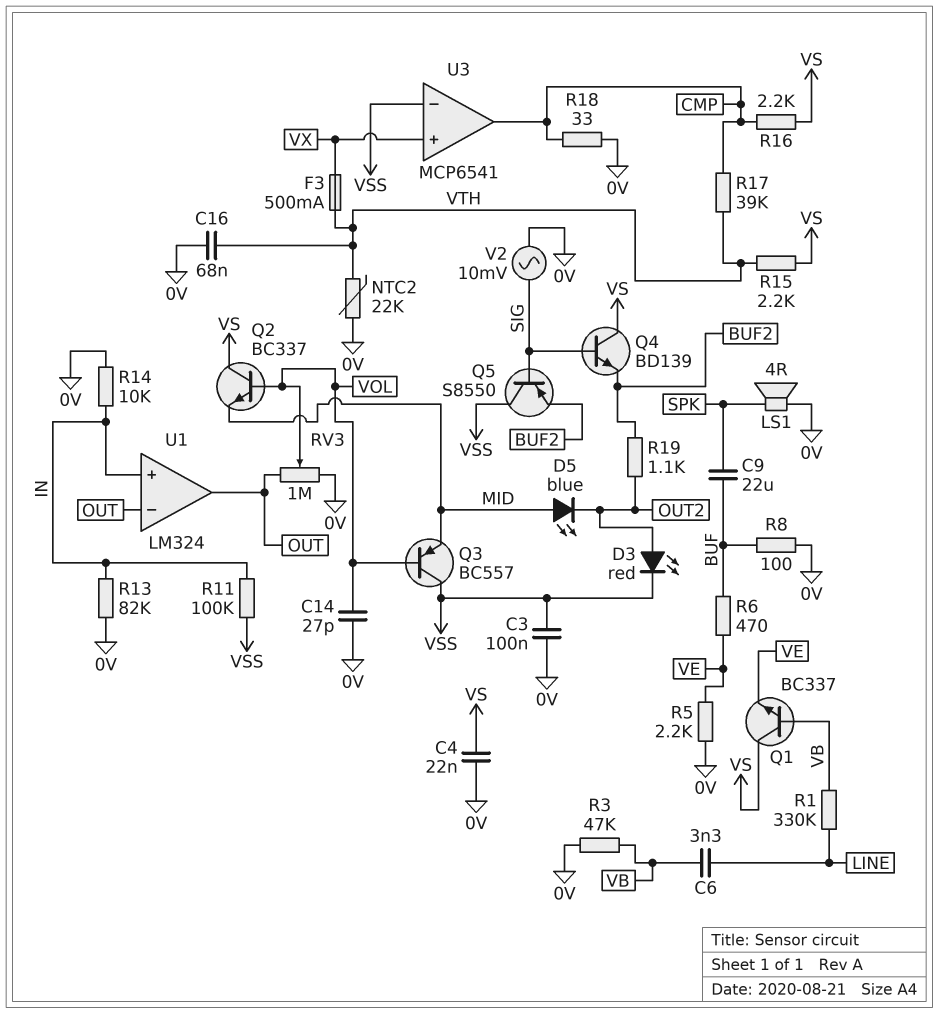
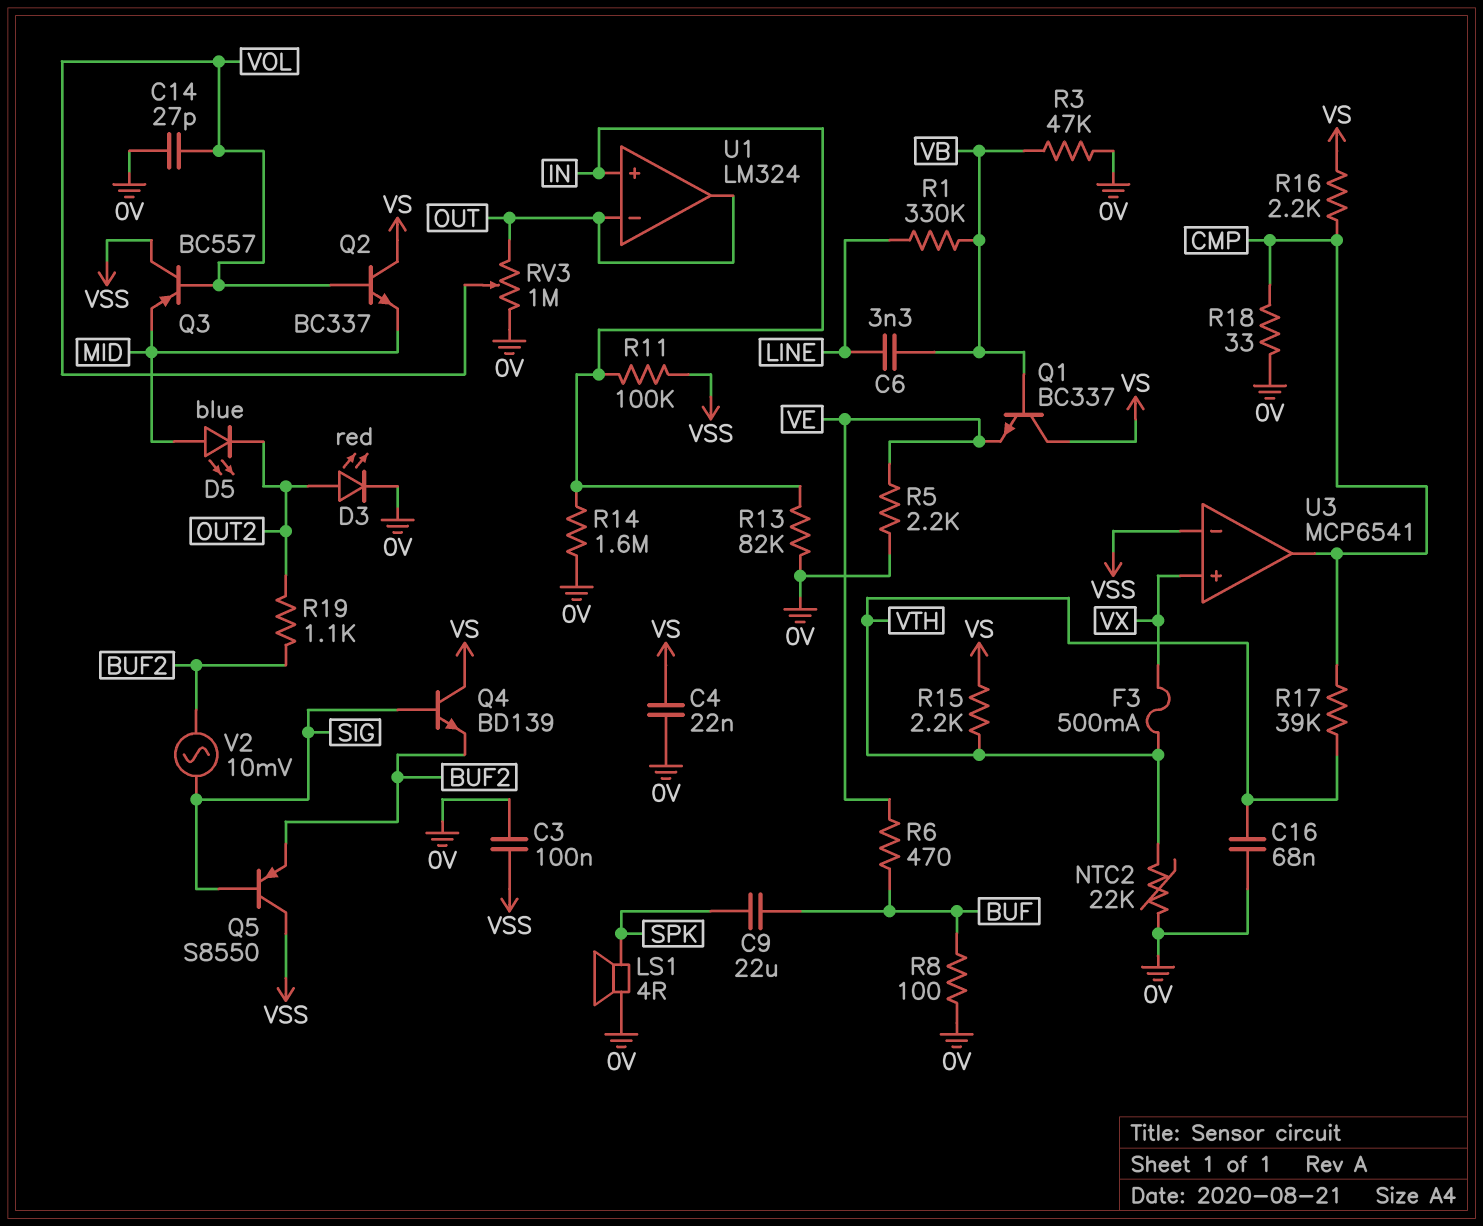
D3: LED red (A OUT2, K VSS) -> LED red (A OUT2, K 0V)
R14: 10k (0V, IN) -> 1.6M (0V, IN)
V2: AC 10mV (0V, SIG) -> AC 10mV (BUF2, SIG)

